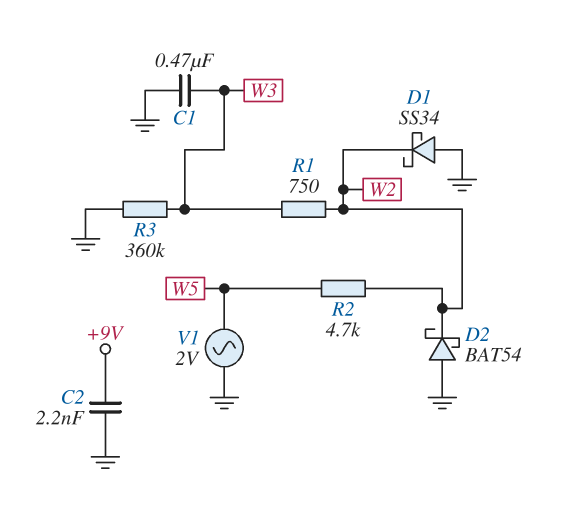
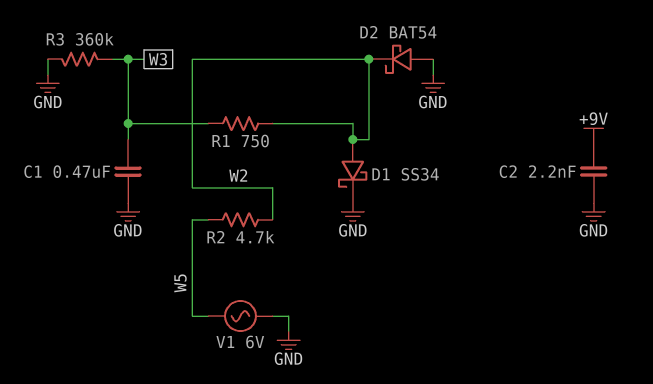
D1: schottky SS34 (A GND, K W2) -> schottky SS34 (A W2, K GND)
V1: AC 2V (GND, W5) -> AC 6V (GND, W5)

